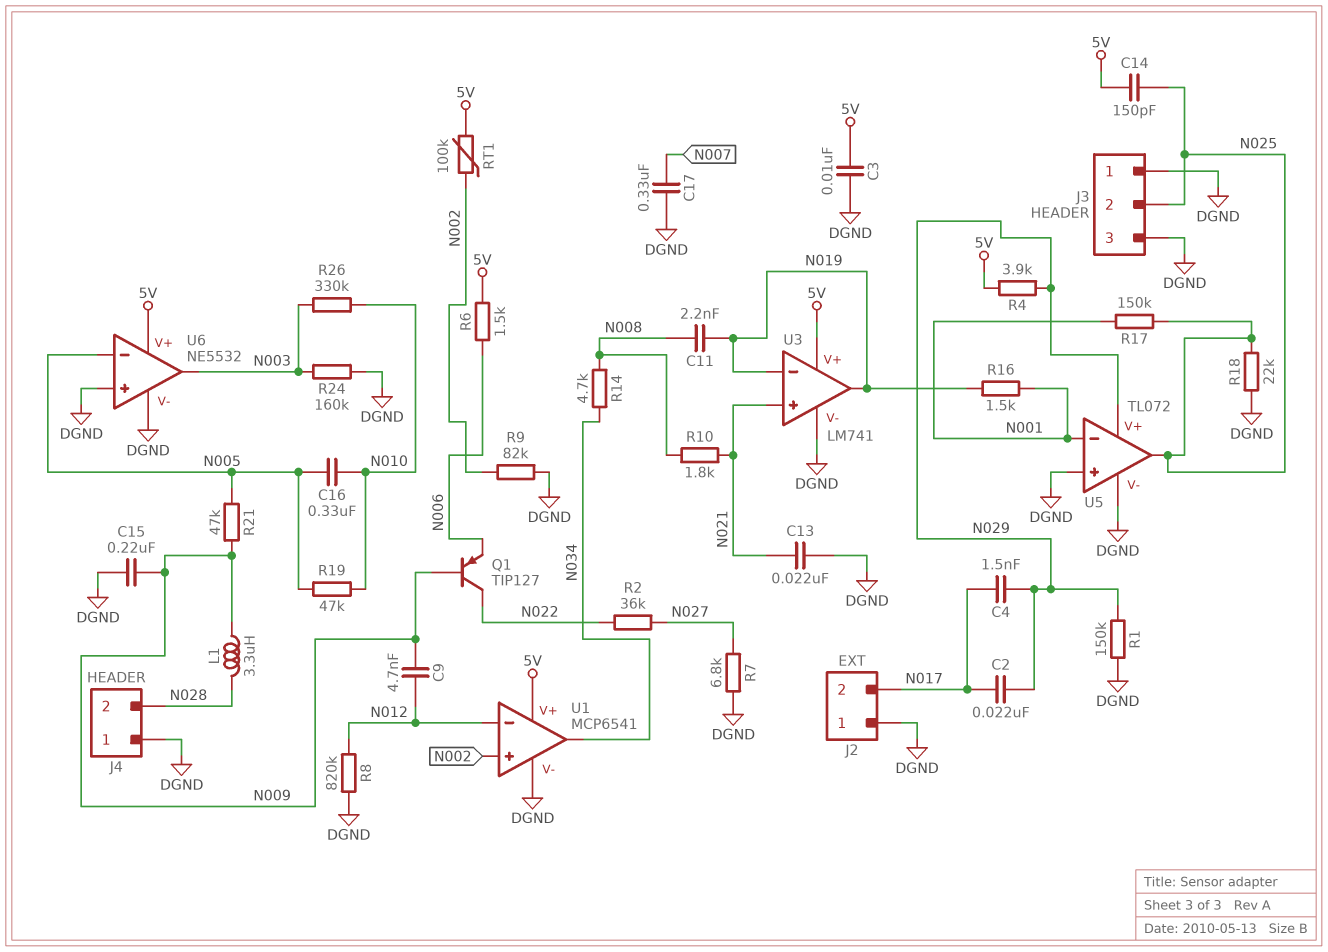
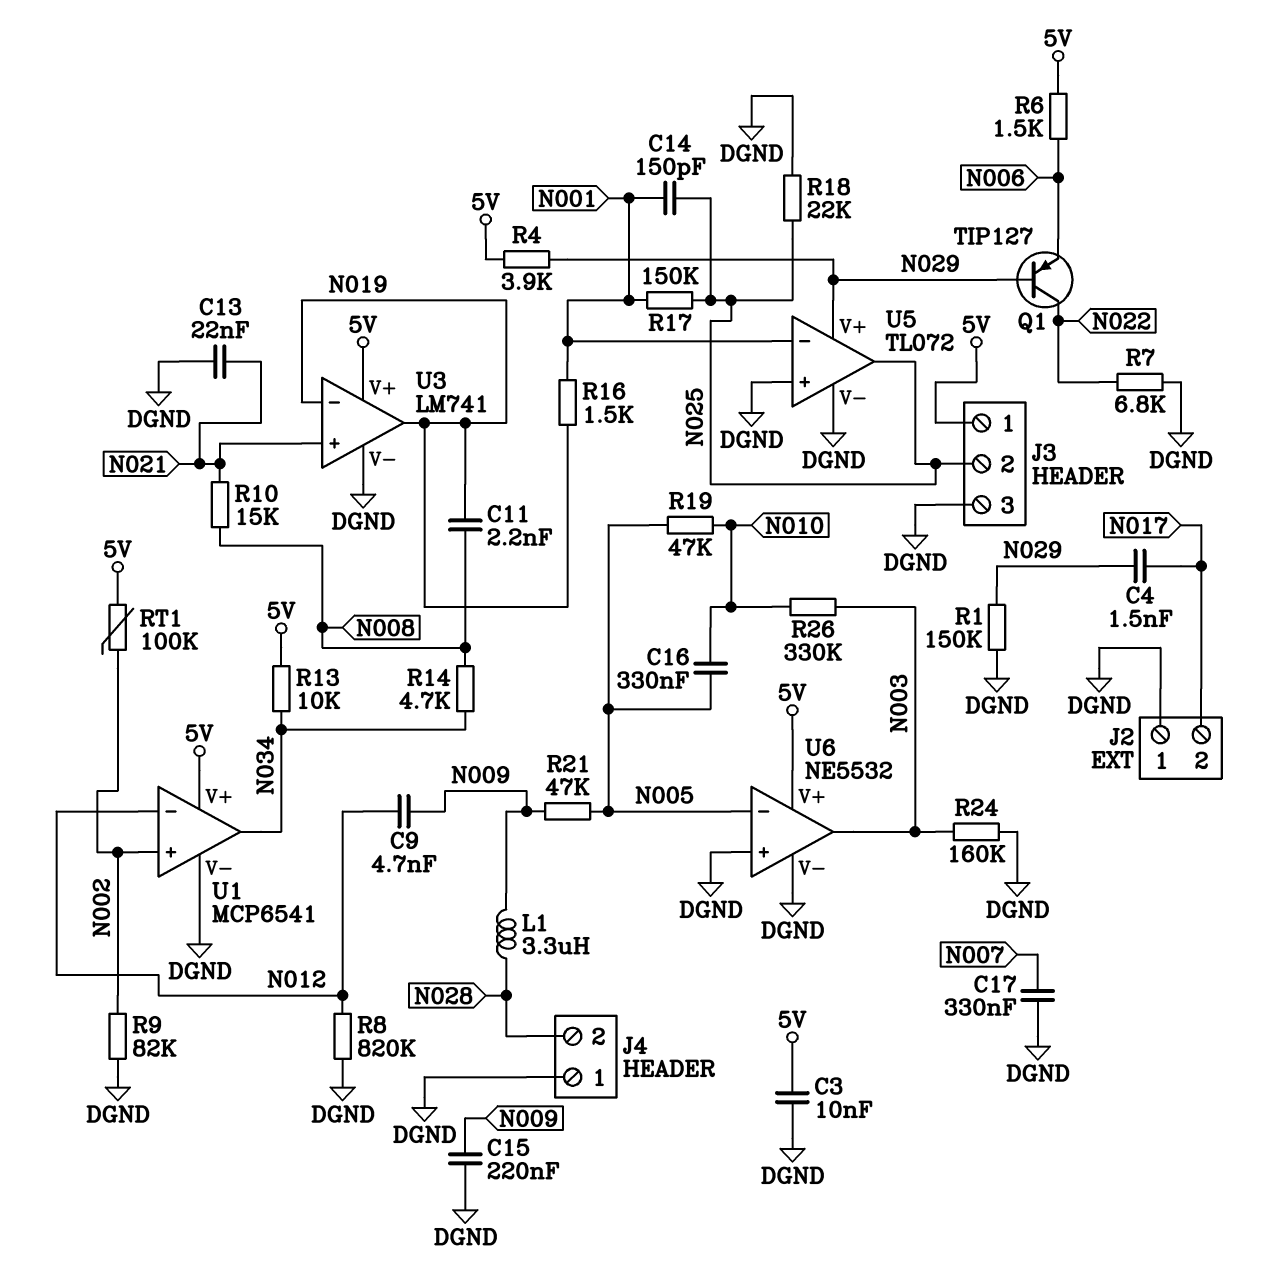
C2: 22nF (N017, N029) -> none
C14: 150pF (5V, N025) -> 150pF (N001, N025)
J3 pin 1: DGND -> 5V
Q1: PNP TIP127 (B N009, C N022, E N006) -> PNP TIP127 (B N029, C N022, E N006)
R2: 36k (N022, N027) -> none
R7: 6.8k (DGND, N027) -> 6.8k (DGND, N022)
R10: 1.8k (N008, N021) -> 15k (N008, N021)
R13: none -> 10k (5V, N034)

